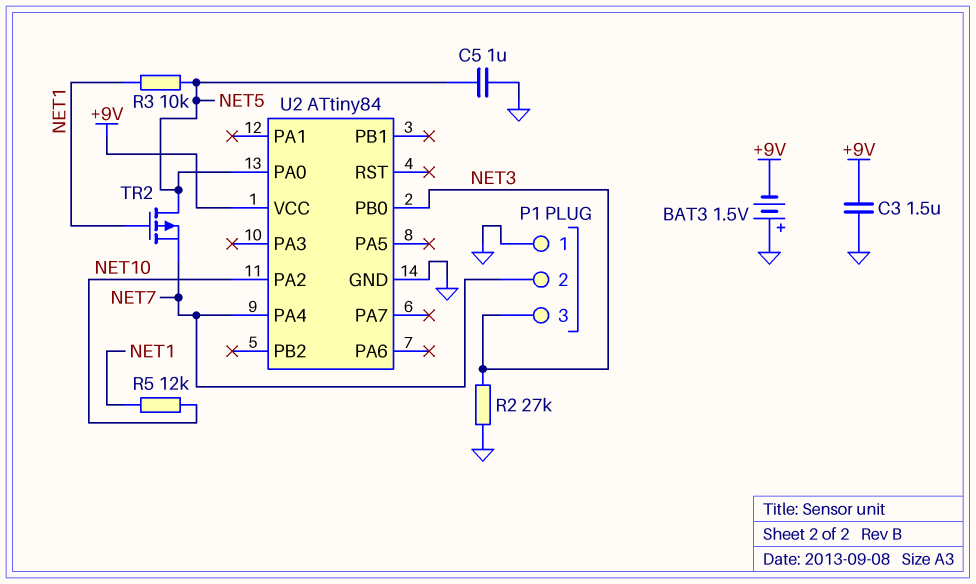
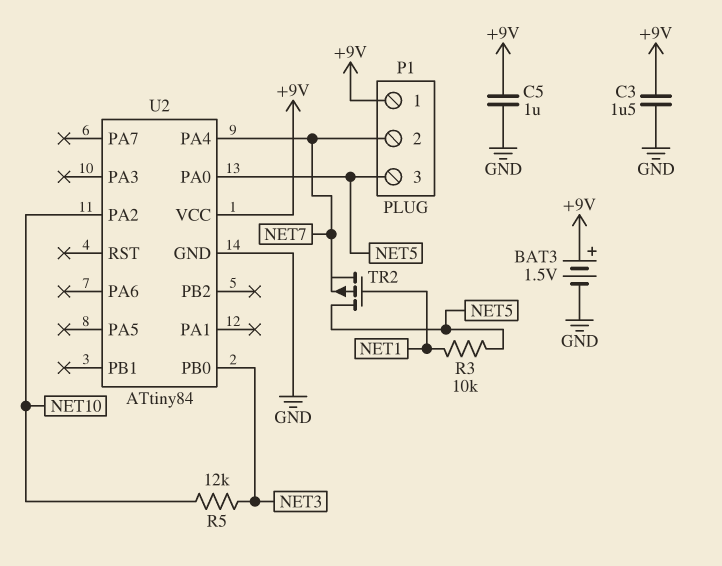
BAT3: 1.5V (plus GND, minus +9V) -> 1.5V (plus +9V, minus GND)
C5: 1uF (GND, NET5) -> 1uF (+9V, GND)
P1 pin 1: GND -> +9V
P1 pin 3: NET3 -> NET5
R2: 27k (GND, NET3) -> none
R5: 12k (NET1, NET10) -> 12k (NET3, NET10)

